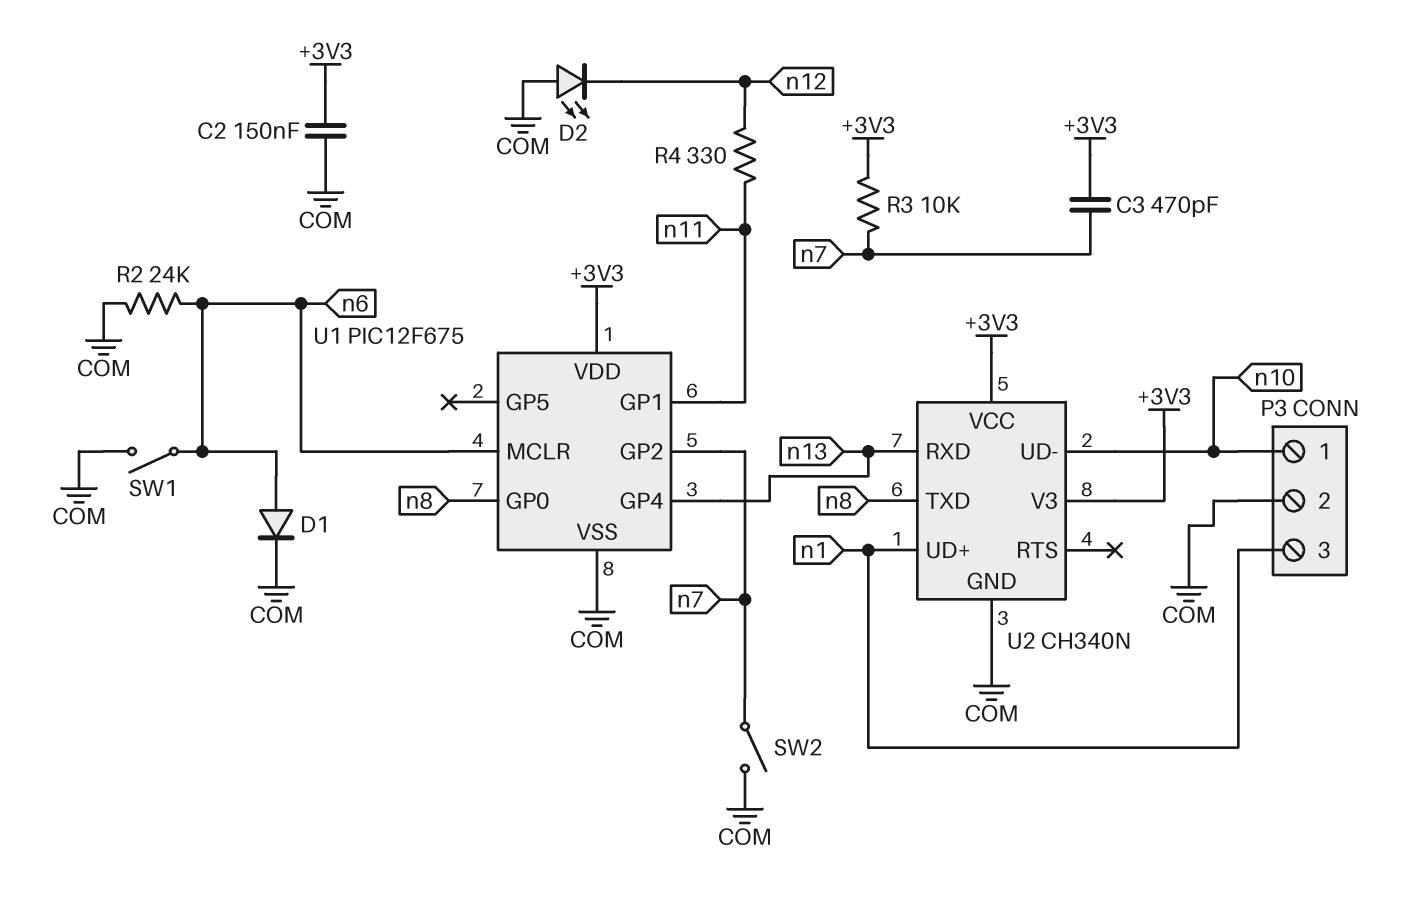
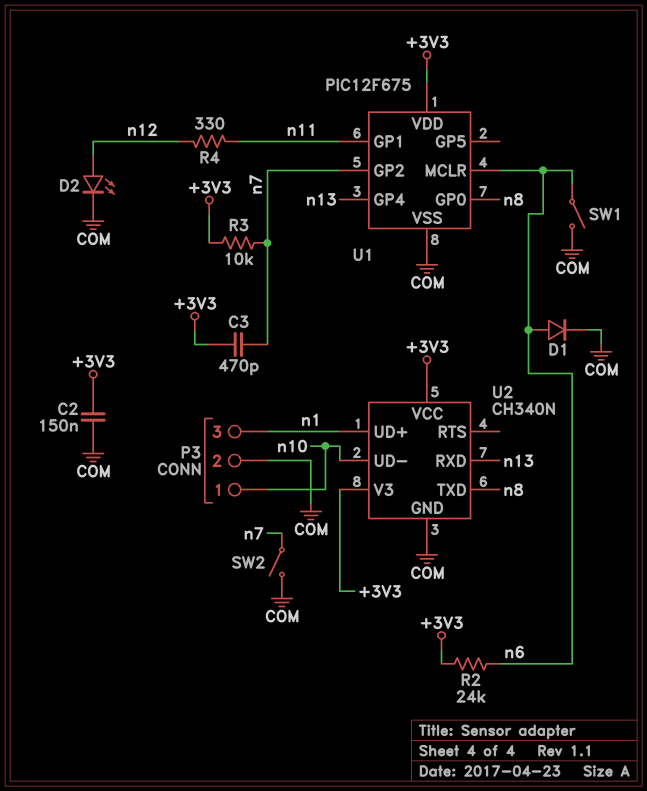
D2: LED (A COM, K n12) -> LED (A n12, K COM)
R2: 24k (COM, n6) -> 24k (+3V3, n6)

